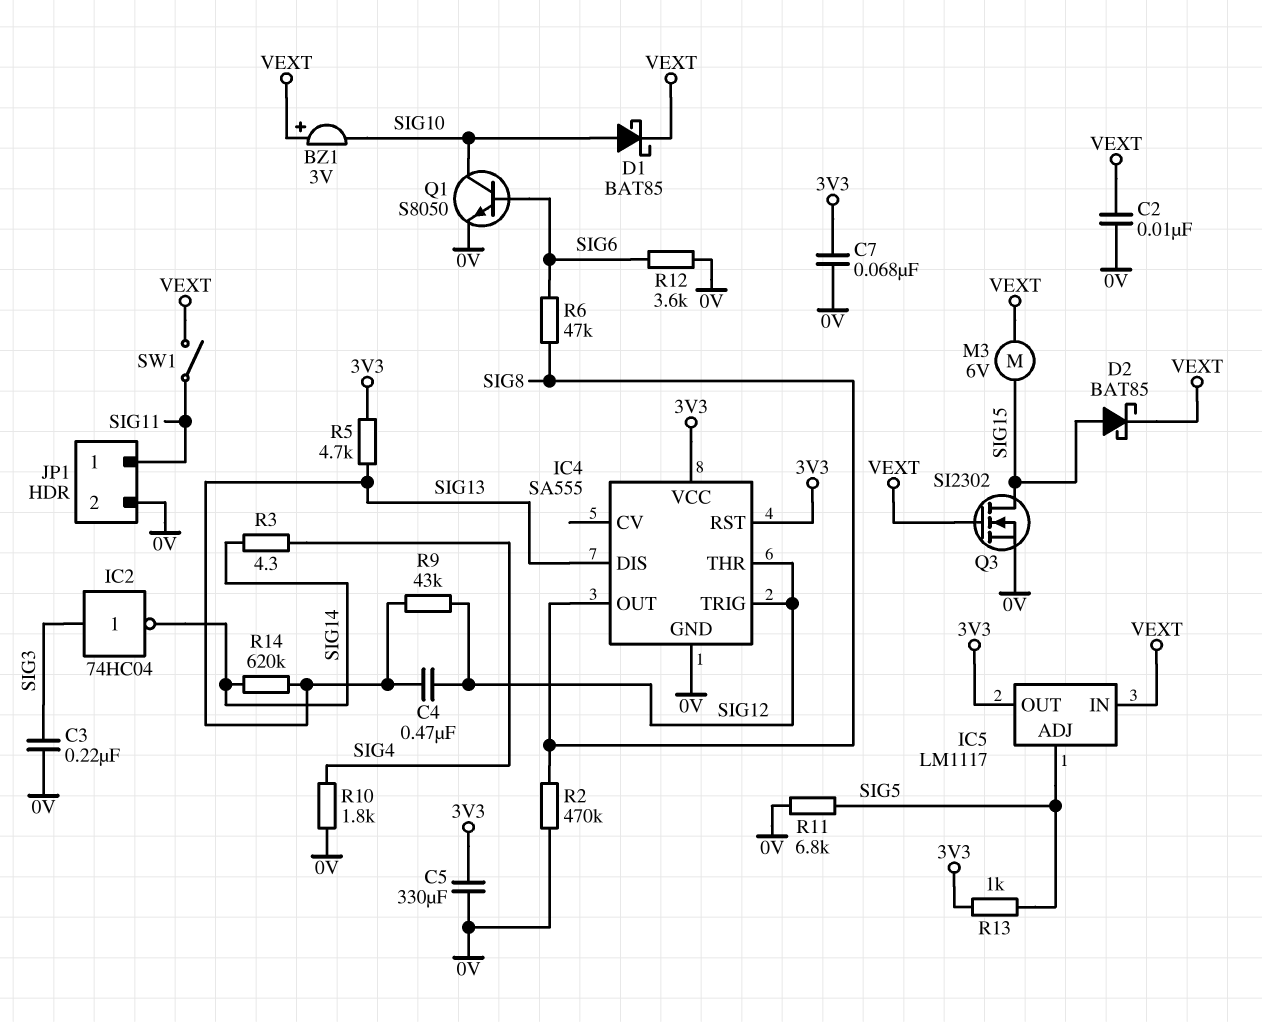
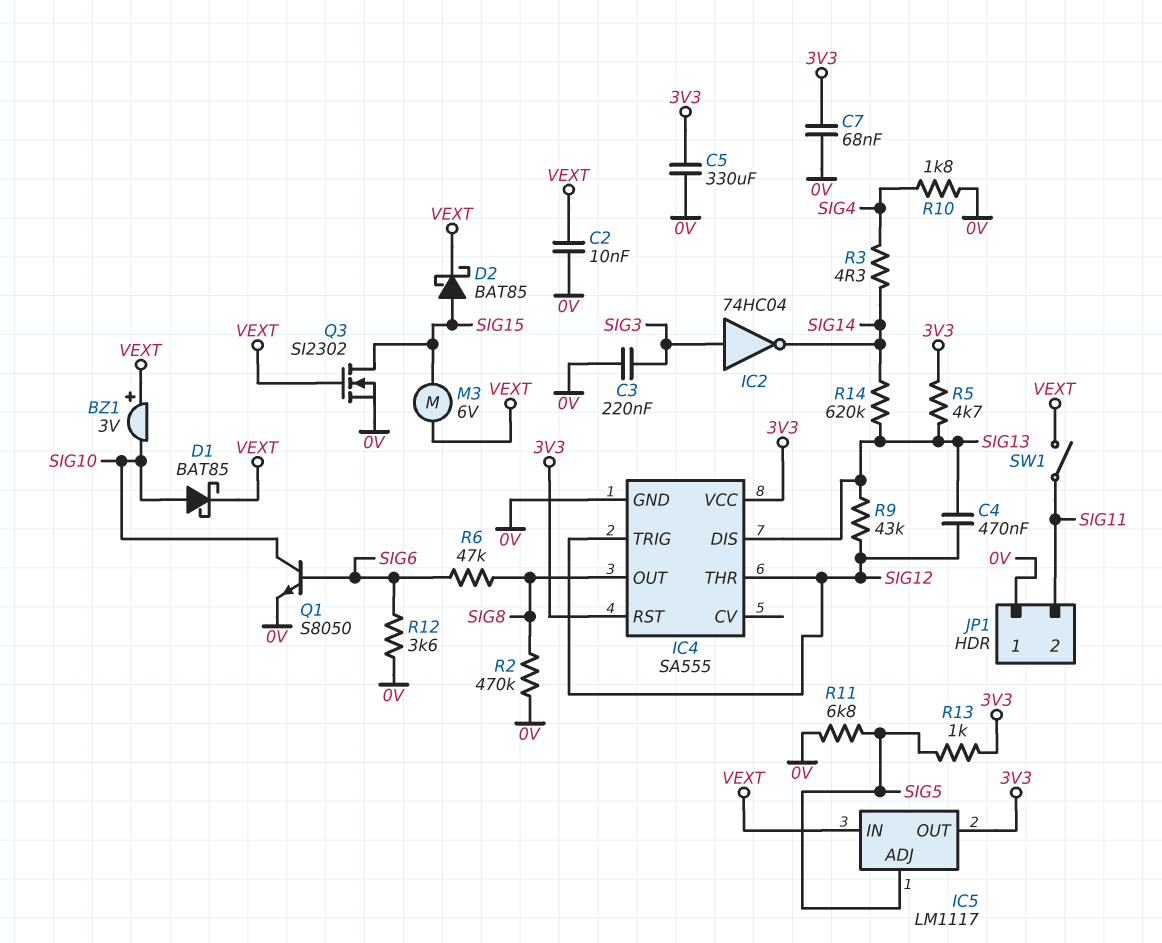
JP1 pin 1: SIG11 -> 0V
JP1 pin 2: 0V -> SIG11

